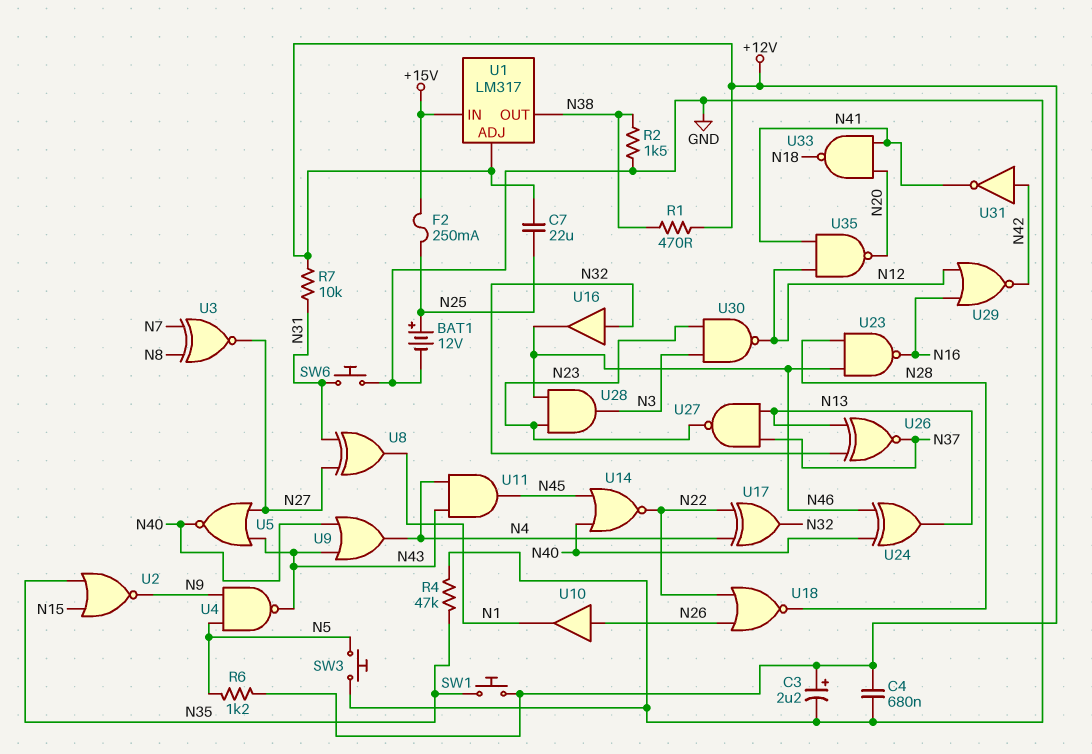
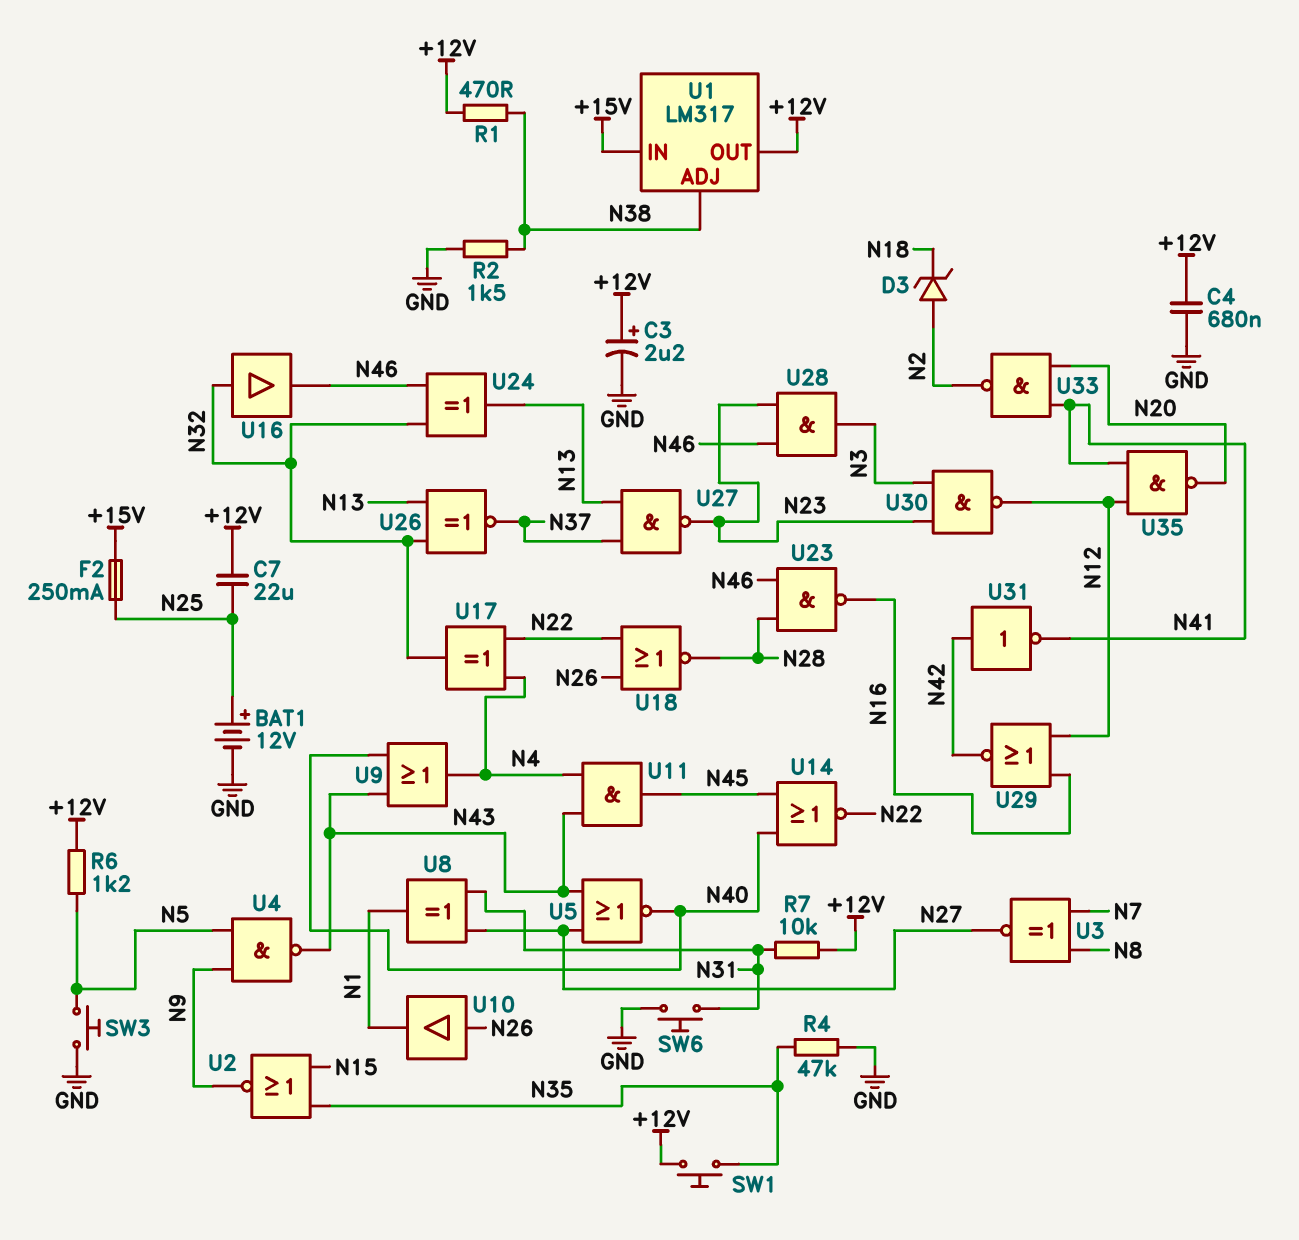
D3: none -> zener (A N2, K N18)
U1 pin ADJ: +12V -> N38
U1 pin OUT: N38 -> +12V
U24: XOR (in N40, in N46, out N13) -> XOR (in N32, in N46, out N13)
U33: NAND (in N20, in N41, out N18) -> NAND (in N20, in N41, out N2)

